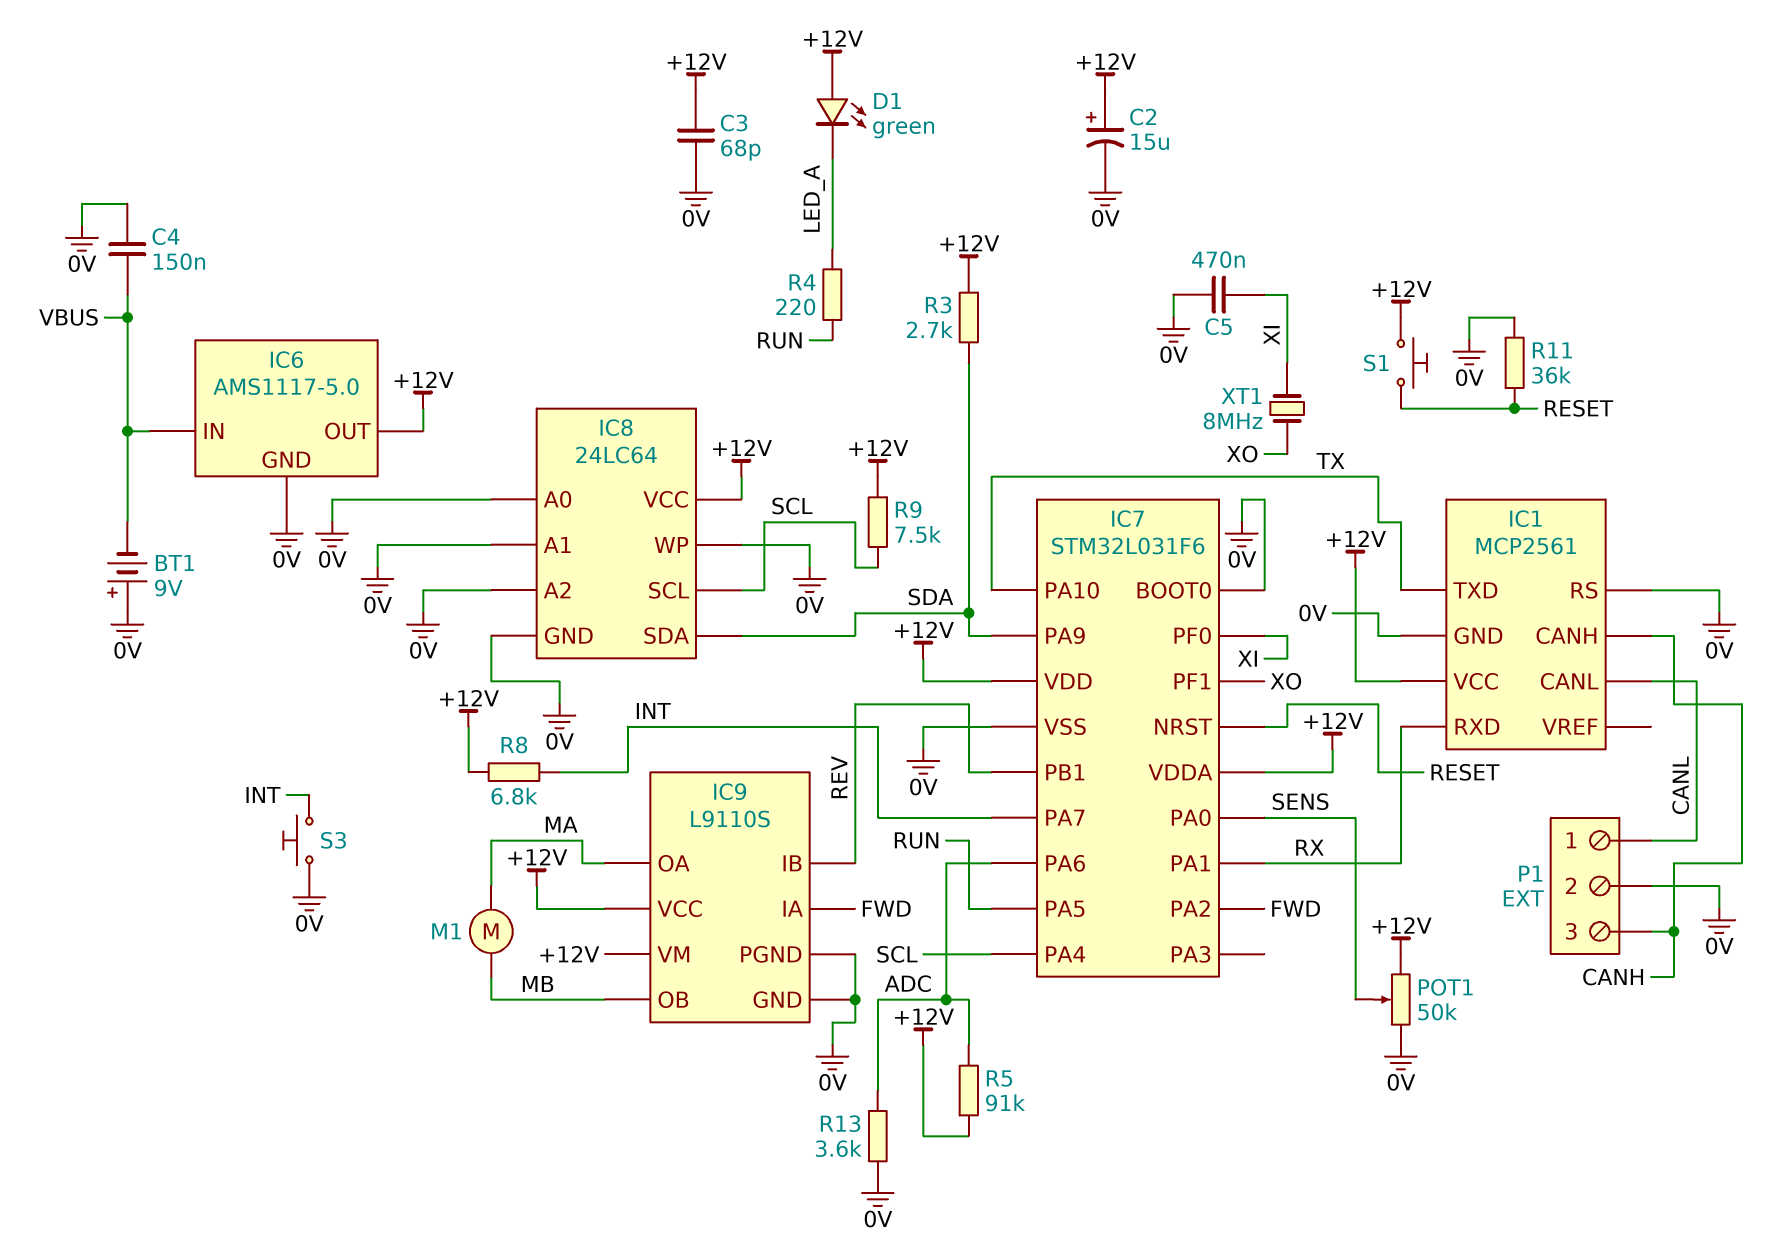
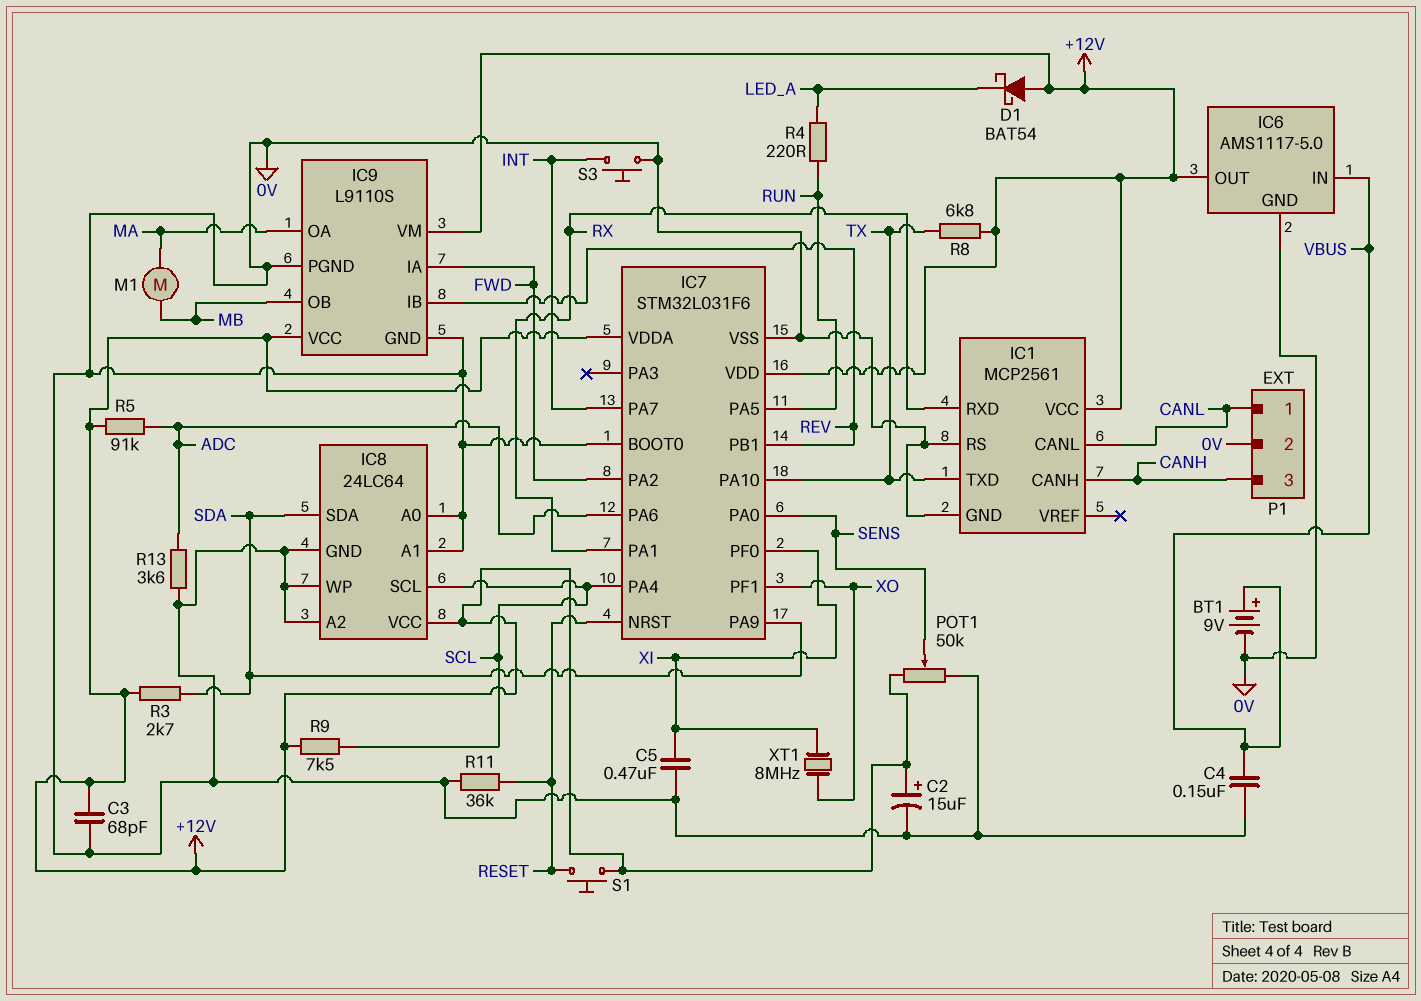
BT1: 9V (plus 0V, minus VBUS) -> 9V (plus VBUS, minus 0V)
D1: LED green (A +12V, K LED_A) -> schottky BAT54 (A +12V, K LED_A)
R8: 6.8k (+12V, INT) -> 6.8k (+12V, TX)

